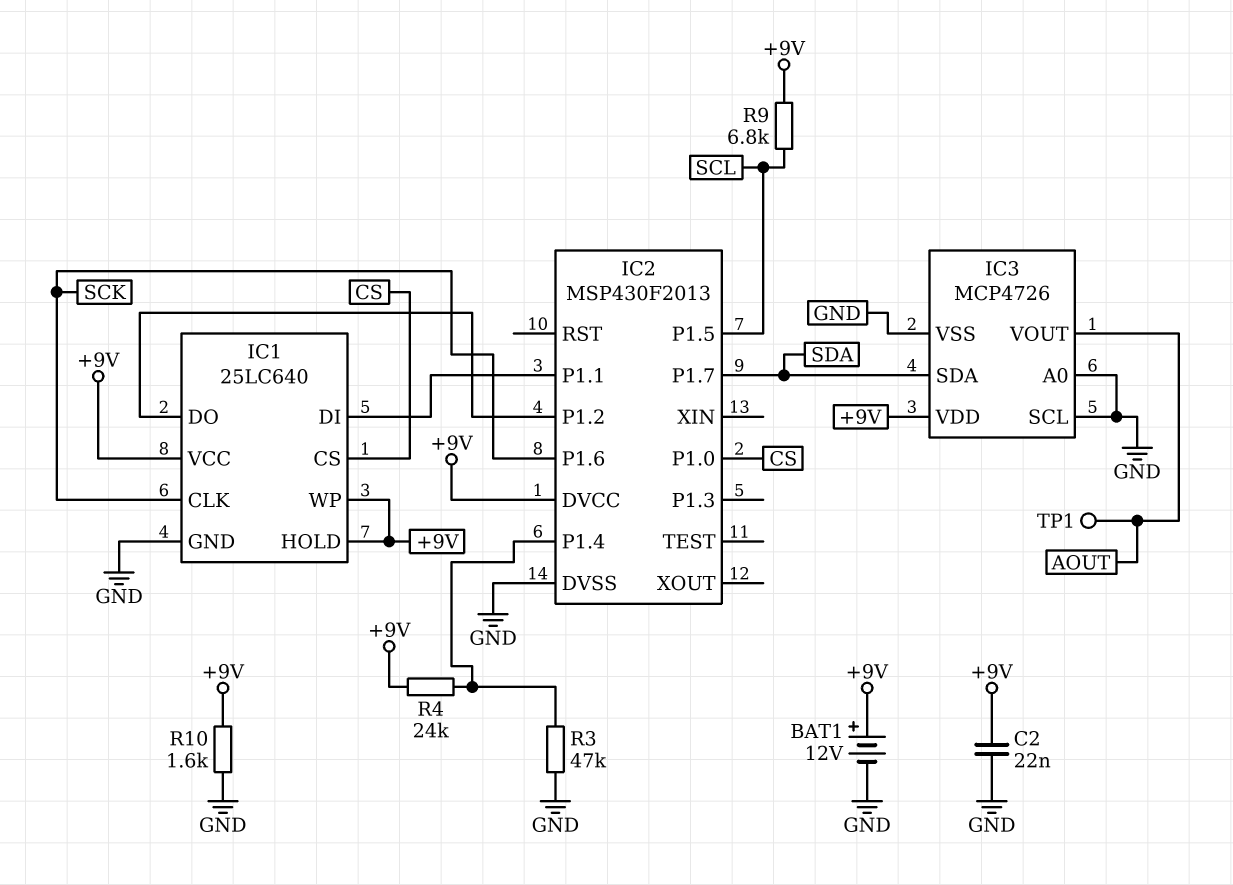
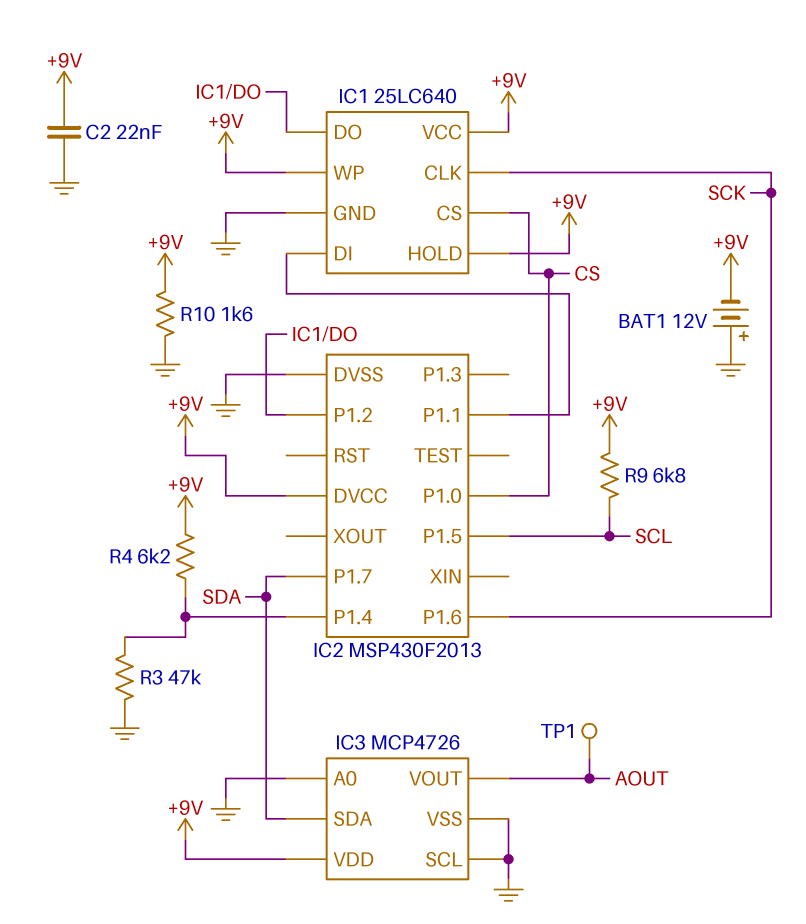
BAT1: 12V (plus +9V, minus GND) -> 12V (plus GND, minus +9V)
R4: 24k (+9V, IC2/P1.4) -> 6.2k (+9V, IC2/P1.4)

